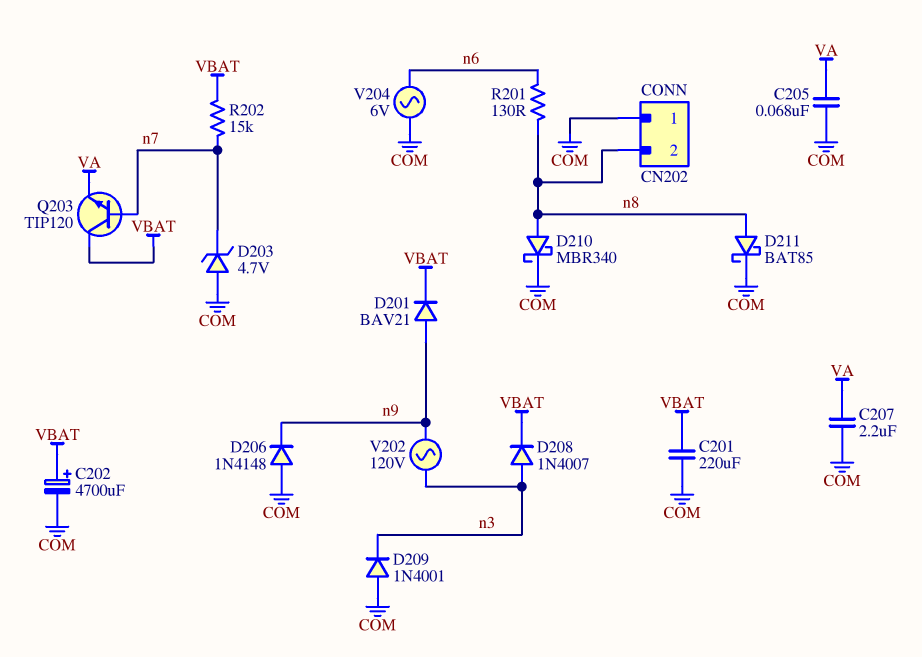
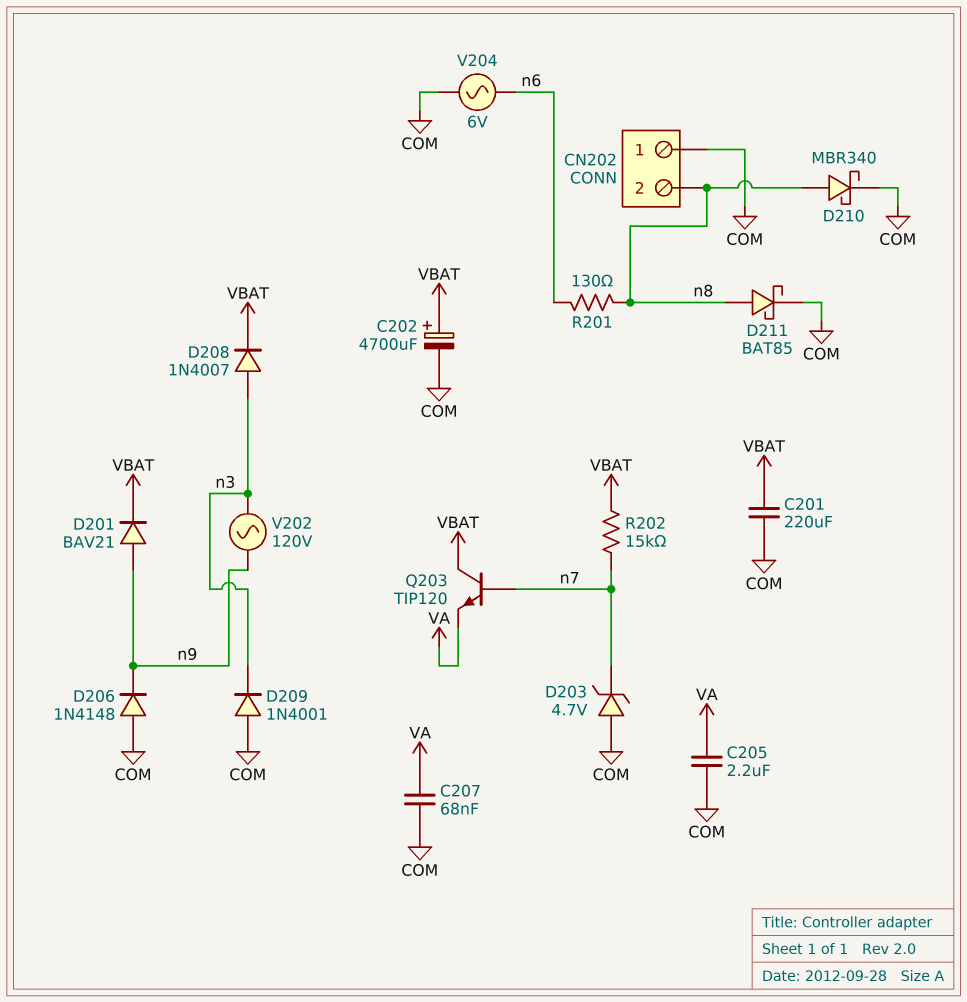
C205: 68nF (COM, VA) -> 2.2uF (COM, VA)
C207: 2.2uF (COM, VA) -> 68nF (COM, VA)

